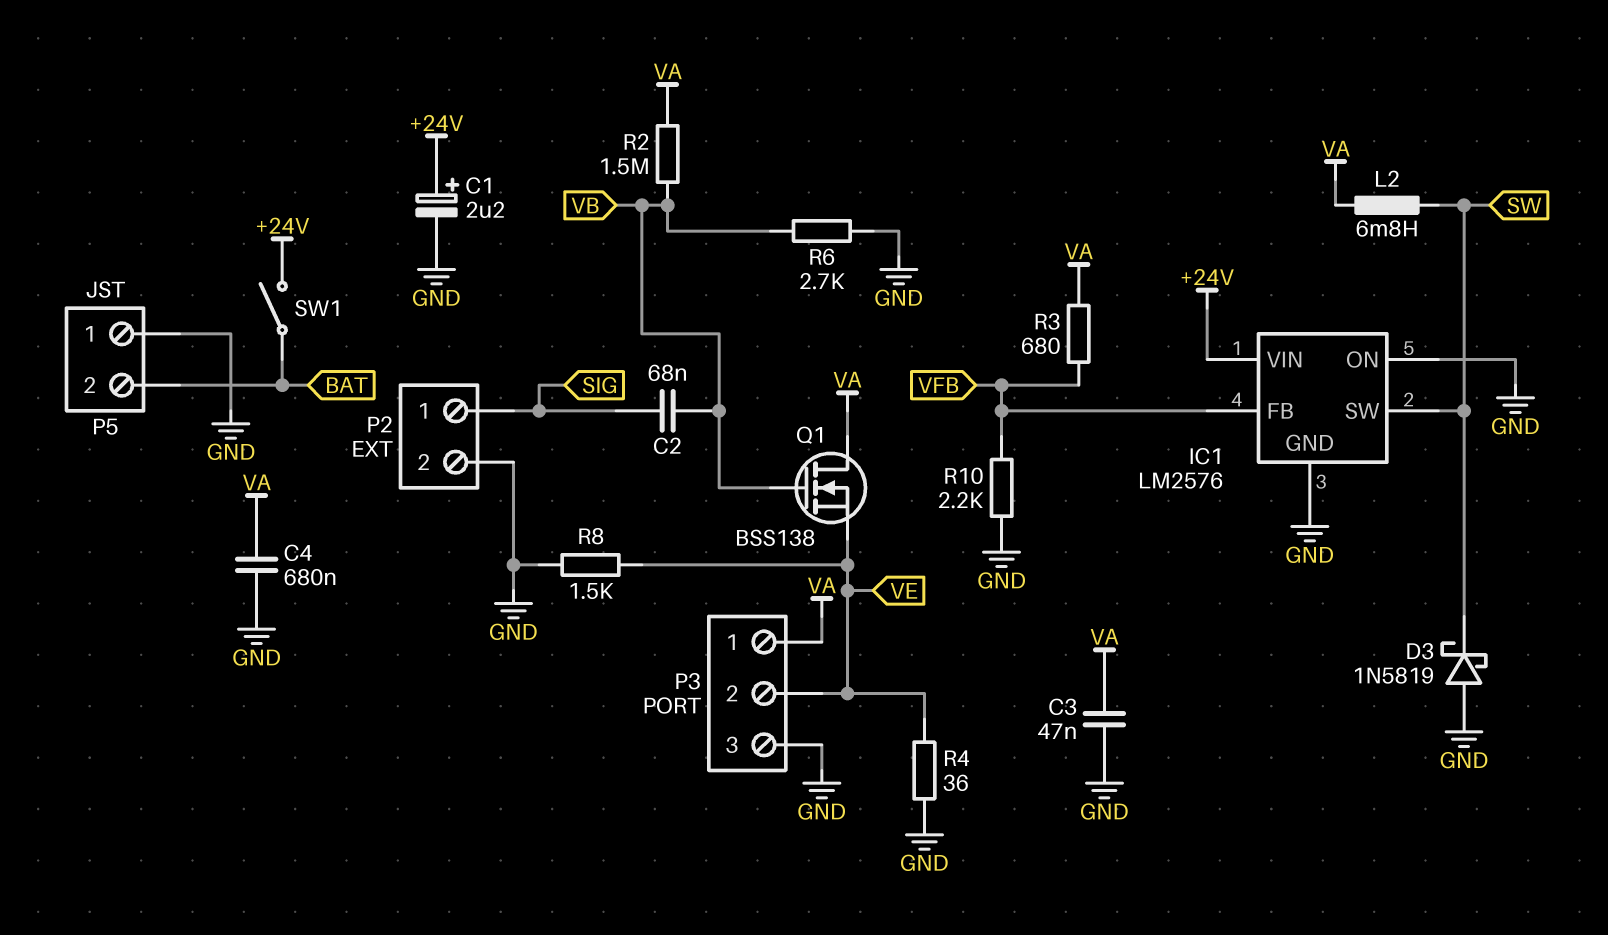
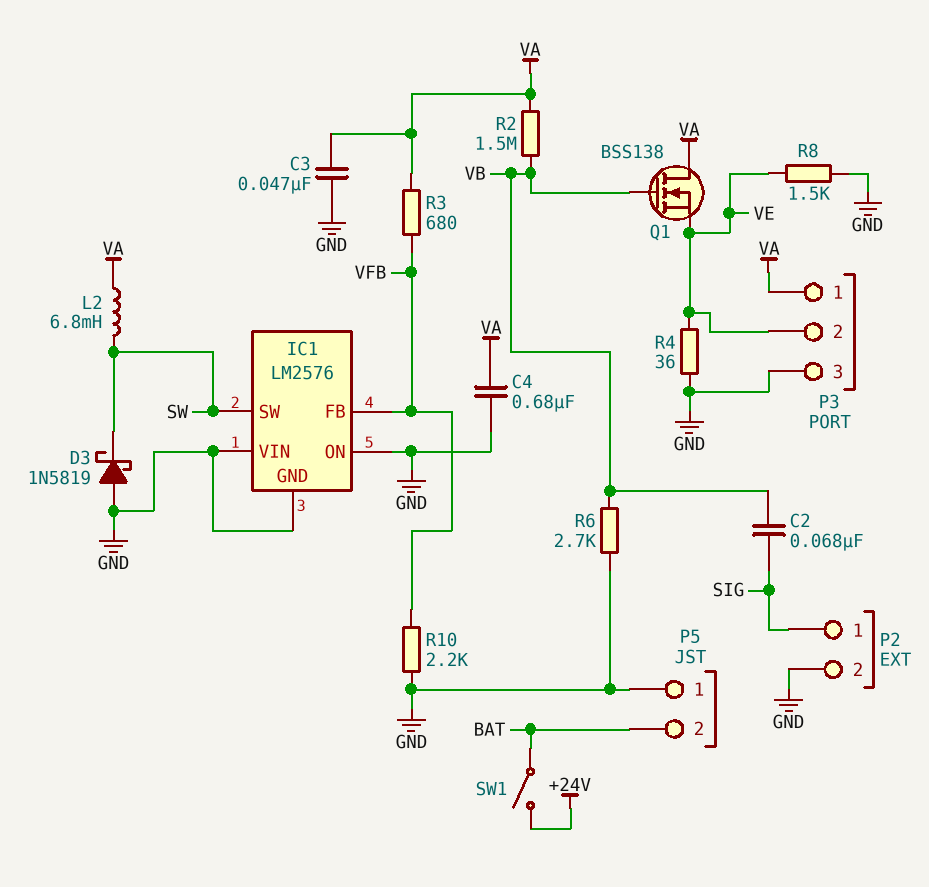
C1: 2.2uF (plus +24V, minus GND) -> none
IC1 pin VIN: +24V -> GND

